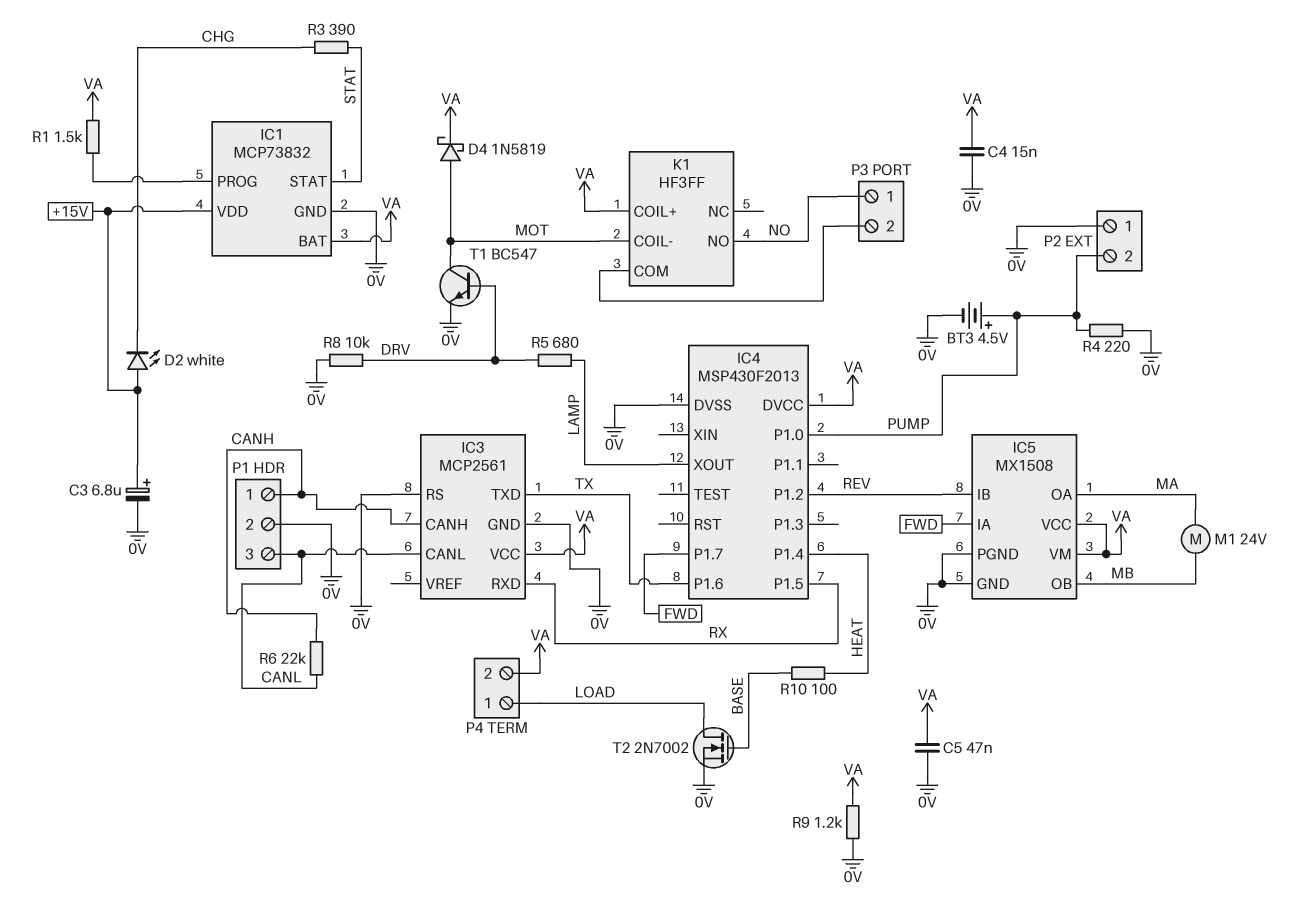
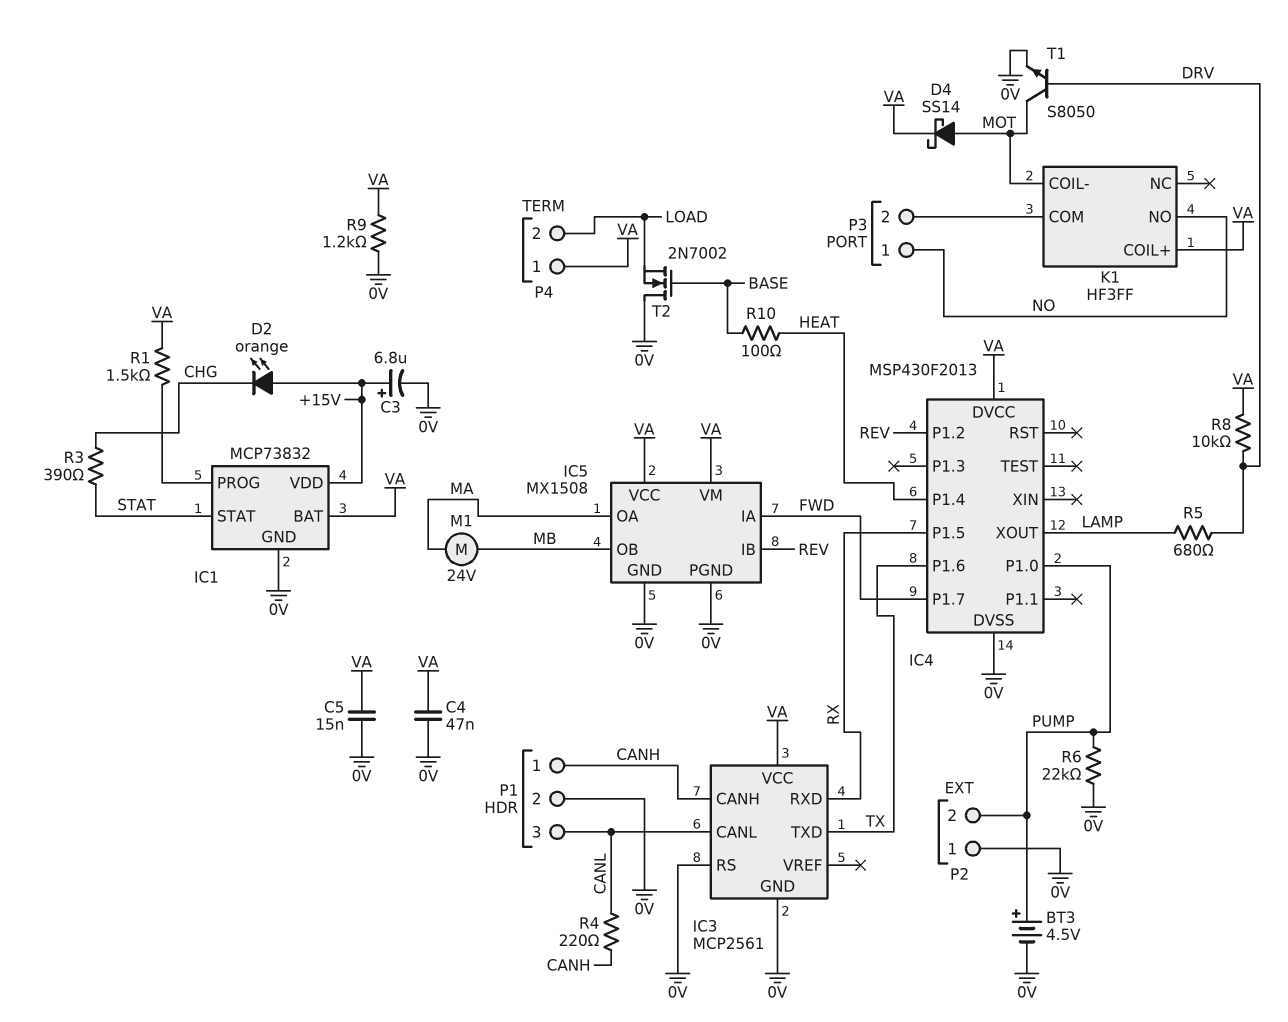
C4: 15nF (0V, VA) -> 47nF (0V, VA)
C5: 47nF (0V, VA) -> 15nF (0V, VA)
D2: LED white (A +15V, K CHG) -> LED orange (A +15V, K CHG)
D4: schottky 1N5819 (A MOT, K VA) -> schottky SS14 (A MOT, K VA)
P4 pin 1: LOAD -> VA
P4 pin 2: VA -> LOAD
R4: 220 (0V, PUMP) -> 220 (CANH, CANL)
R6: 22k (CANH, CANL) -> 22k (0V, PUMP)
R8: 10k (0V, DRV) -> 10k (DRV, VA)
T1: NPN BC547 (B DRV, C MOT, E 0V) -> NPN S8050 (B DRV, C MOT, E 0V)
T2: NMOS 2N7002 (G BASE, D LOAD, S 0V) -> NMOS 2N7002 (G BASE, D 0V, S LOAD)

